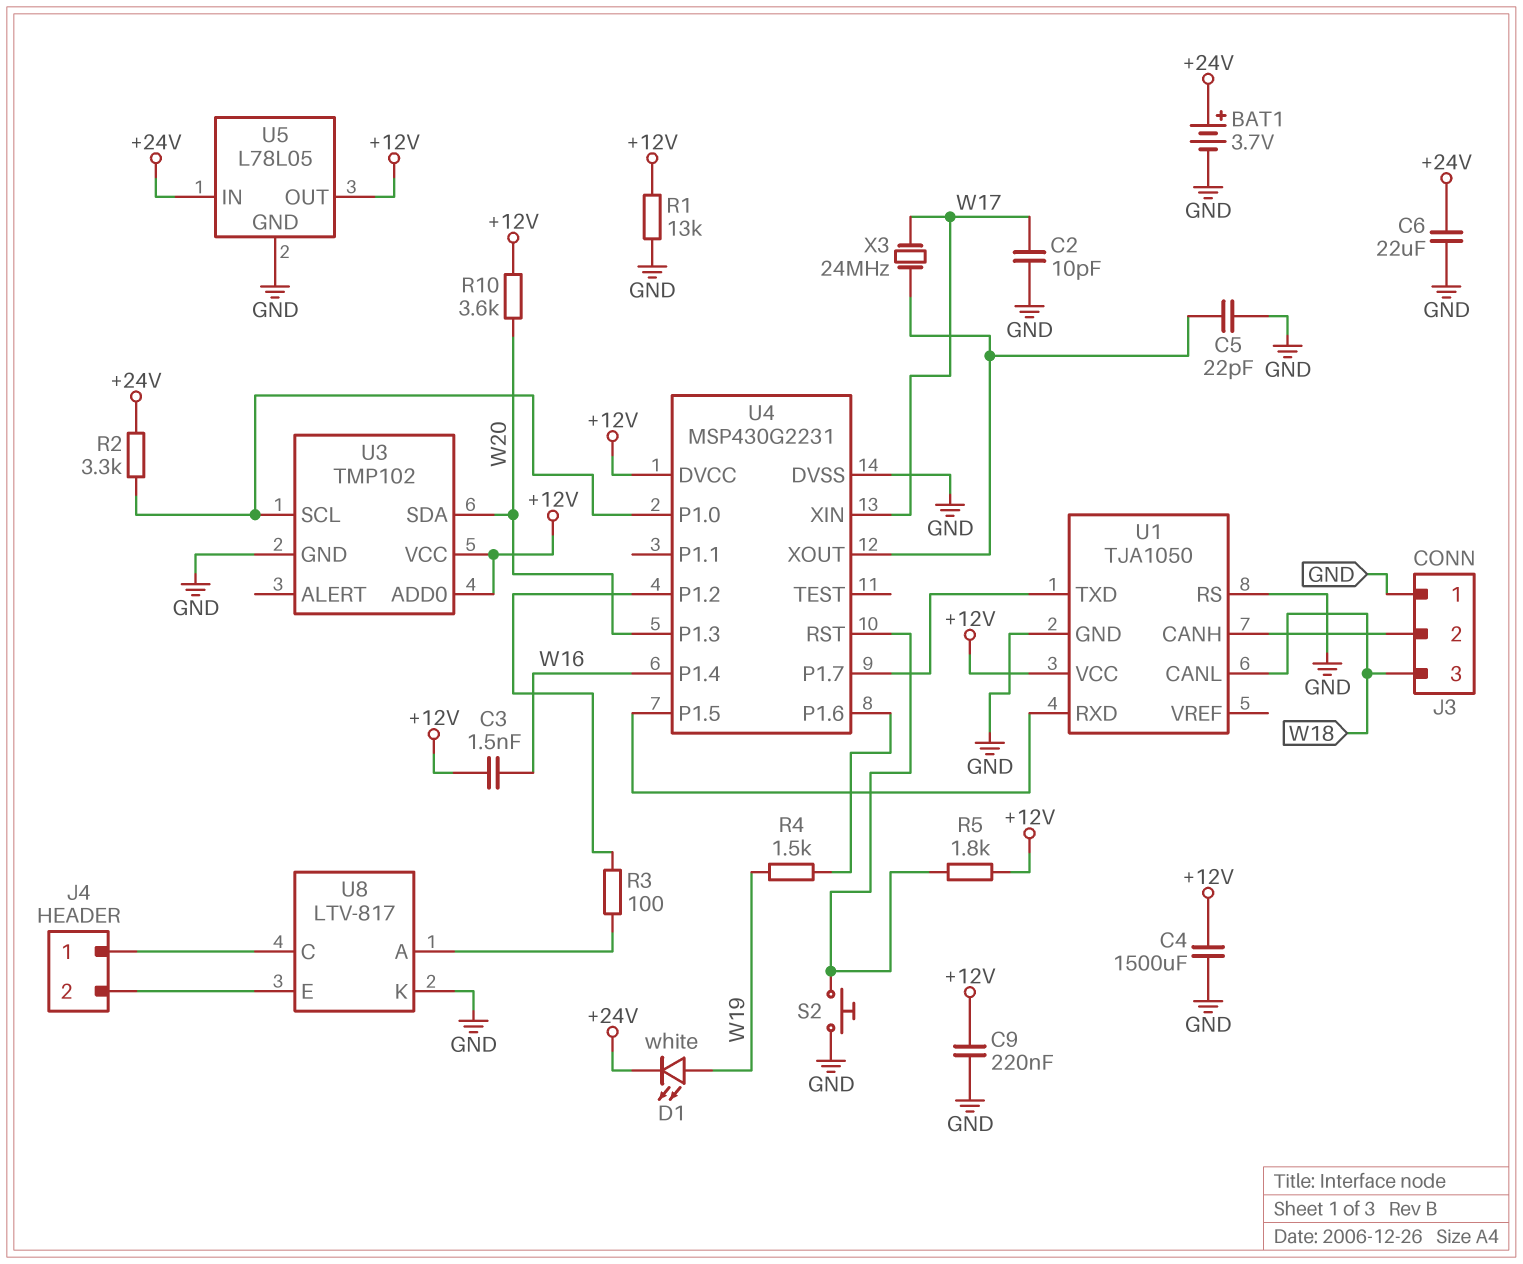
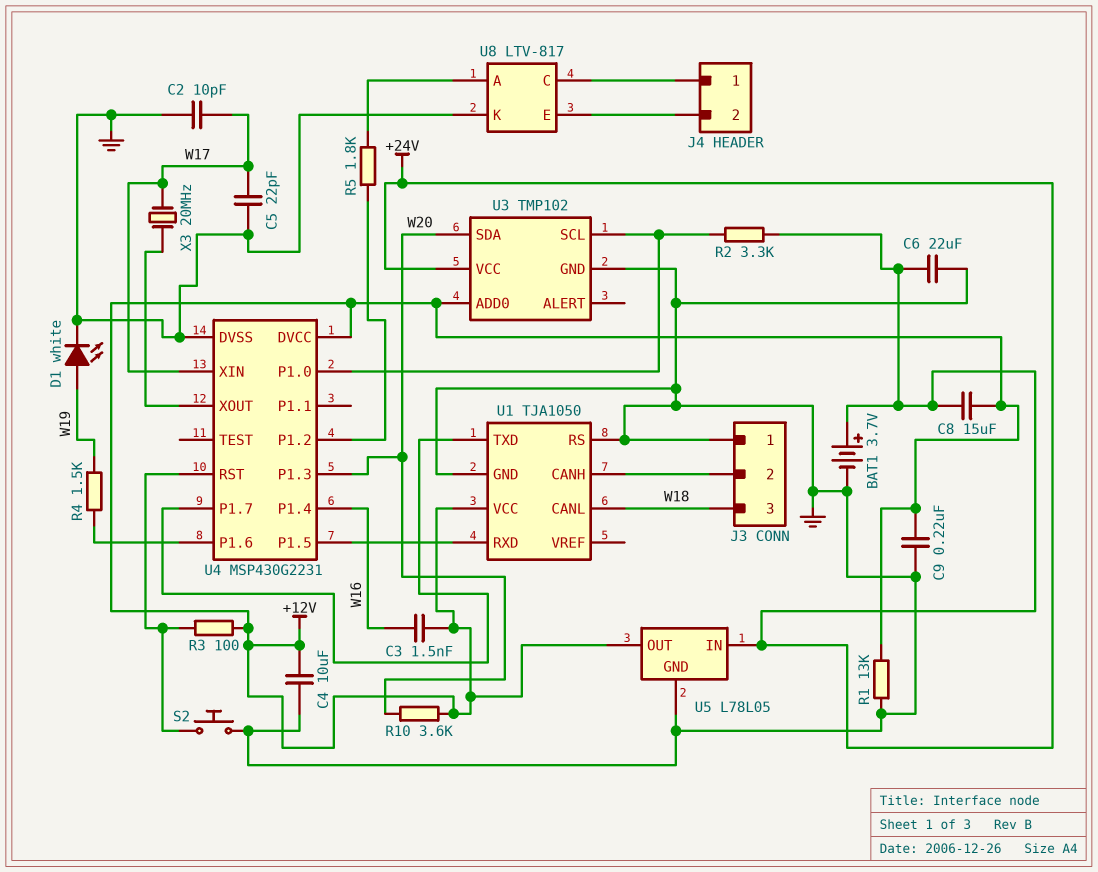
C4: 1500uF (+12V, GND) -> 10uF (+12V, GND)
C5: 22pF (GND, U4/XOUT) -> 22pF (GND, W17)
C8: none -> 15uF (+12V, +24V)
D1: LED white (A W19, K +24V) -> LED white (A W19, K GND)
R3: 100 (U4/P1.2, U8/A) -> 100 (+12V, U4/RST)
R5: 1.8k (+12V, U4/RST) -> 1.8k (U4/P1.2, U8/A)
U3 pin VCC: +12V -> +24V
X3: 24MHz (U4/XOUT, W17) -> 20MHz (U4/XOUT, W17)

